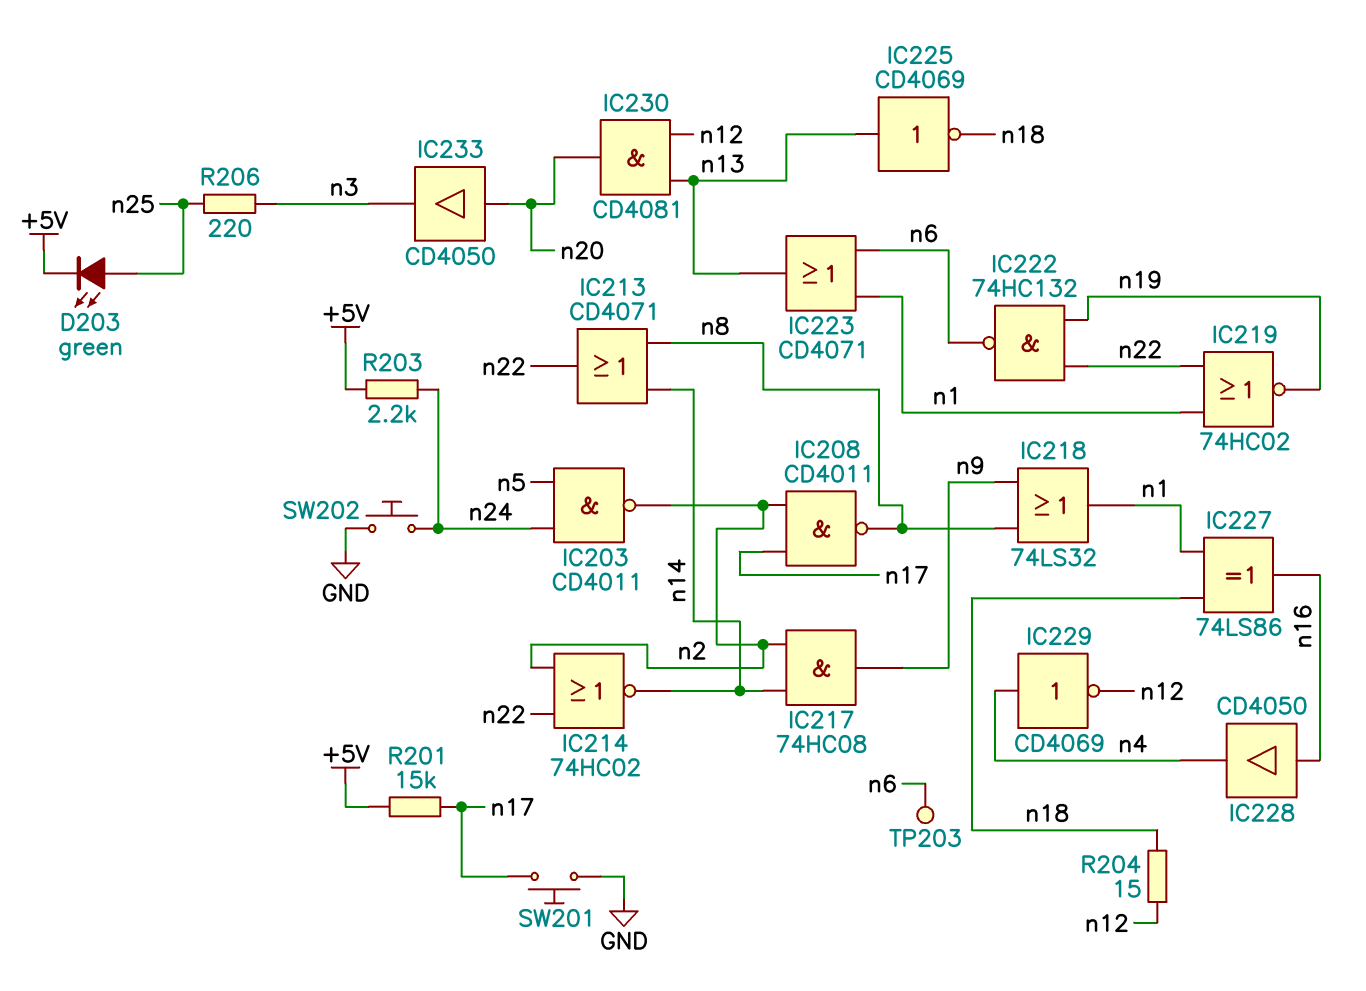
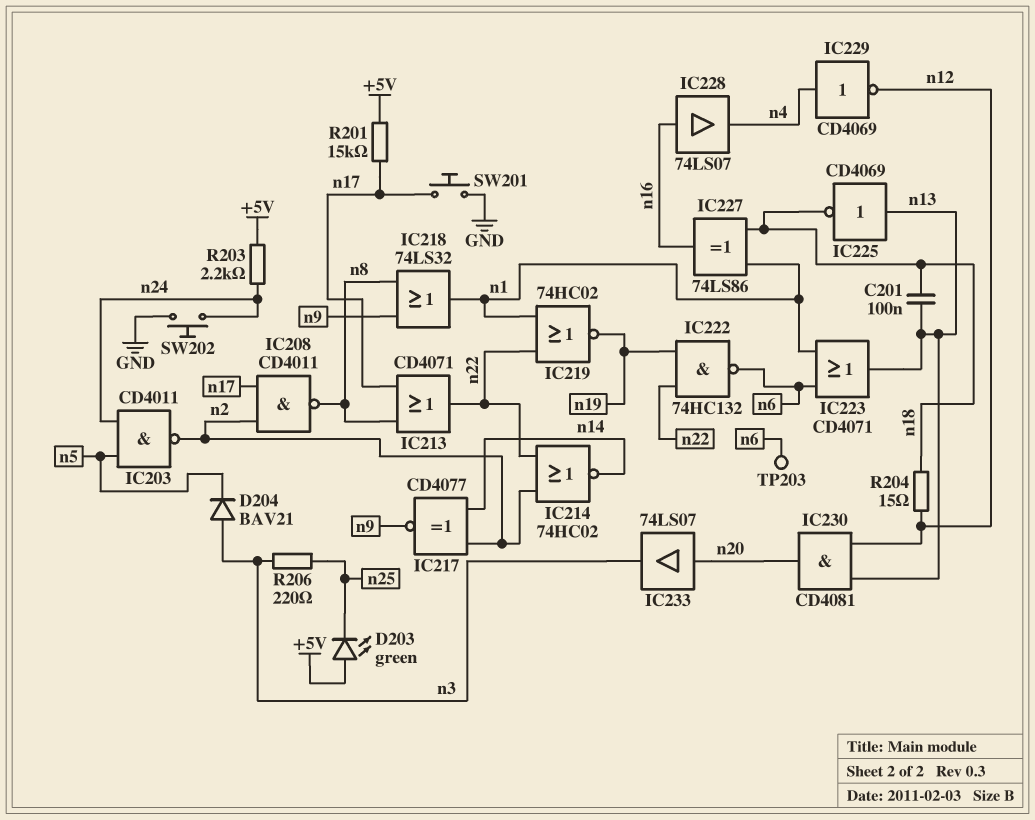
C201: none -> 100nF (n13, n18)
D203: LED green (A n25, K +5V) -> LED green (A +5V, K n25)
D204: none -> diode BAV21 (A n3, K n5)
IC213: OR CD4071 (in n8, in n14, out n22) -> OR CD4071 (in n8, in n17, out n22)
IC217: AND 74HC08 (in n2, in n14, out n9) -> XNOR CD4077 (in n2, in n14, out n9)
IC228: buffer CD4050 (in n16, out n4) -> buffer 74LS07 (in n16, out n4)
IC233: buffer CD4050 (in n20, out n3) -> buffer 74LS07 (in n20, out n3)

